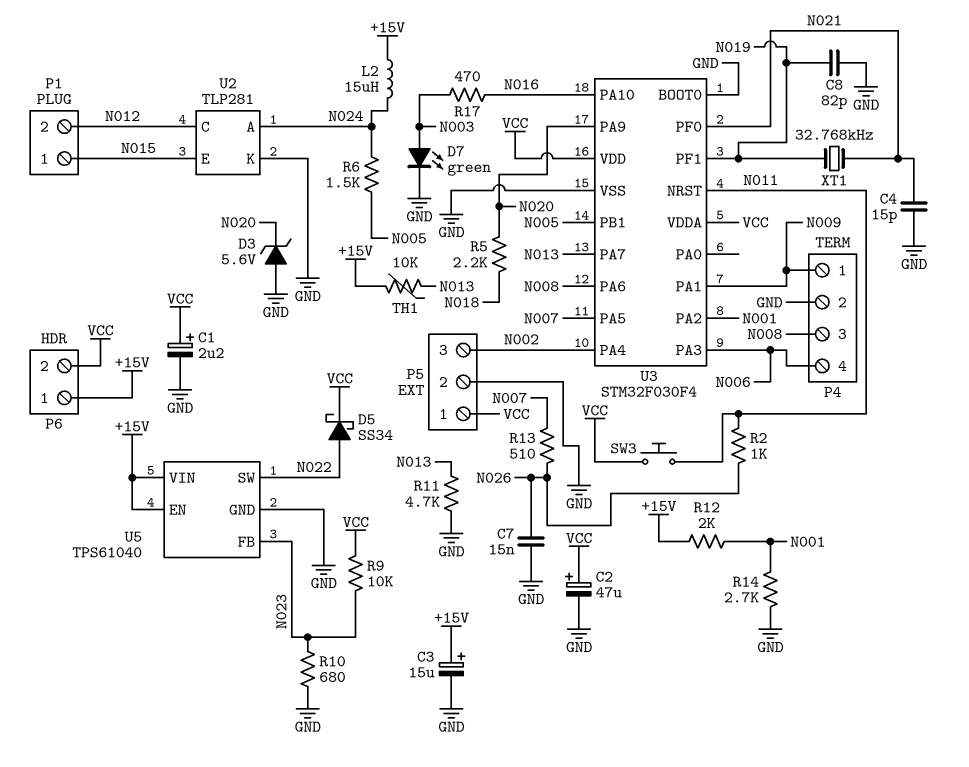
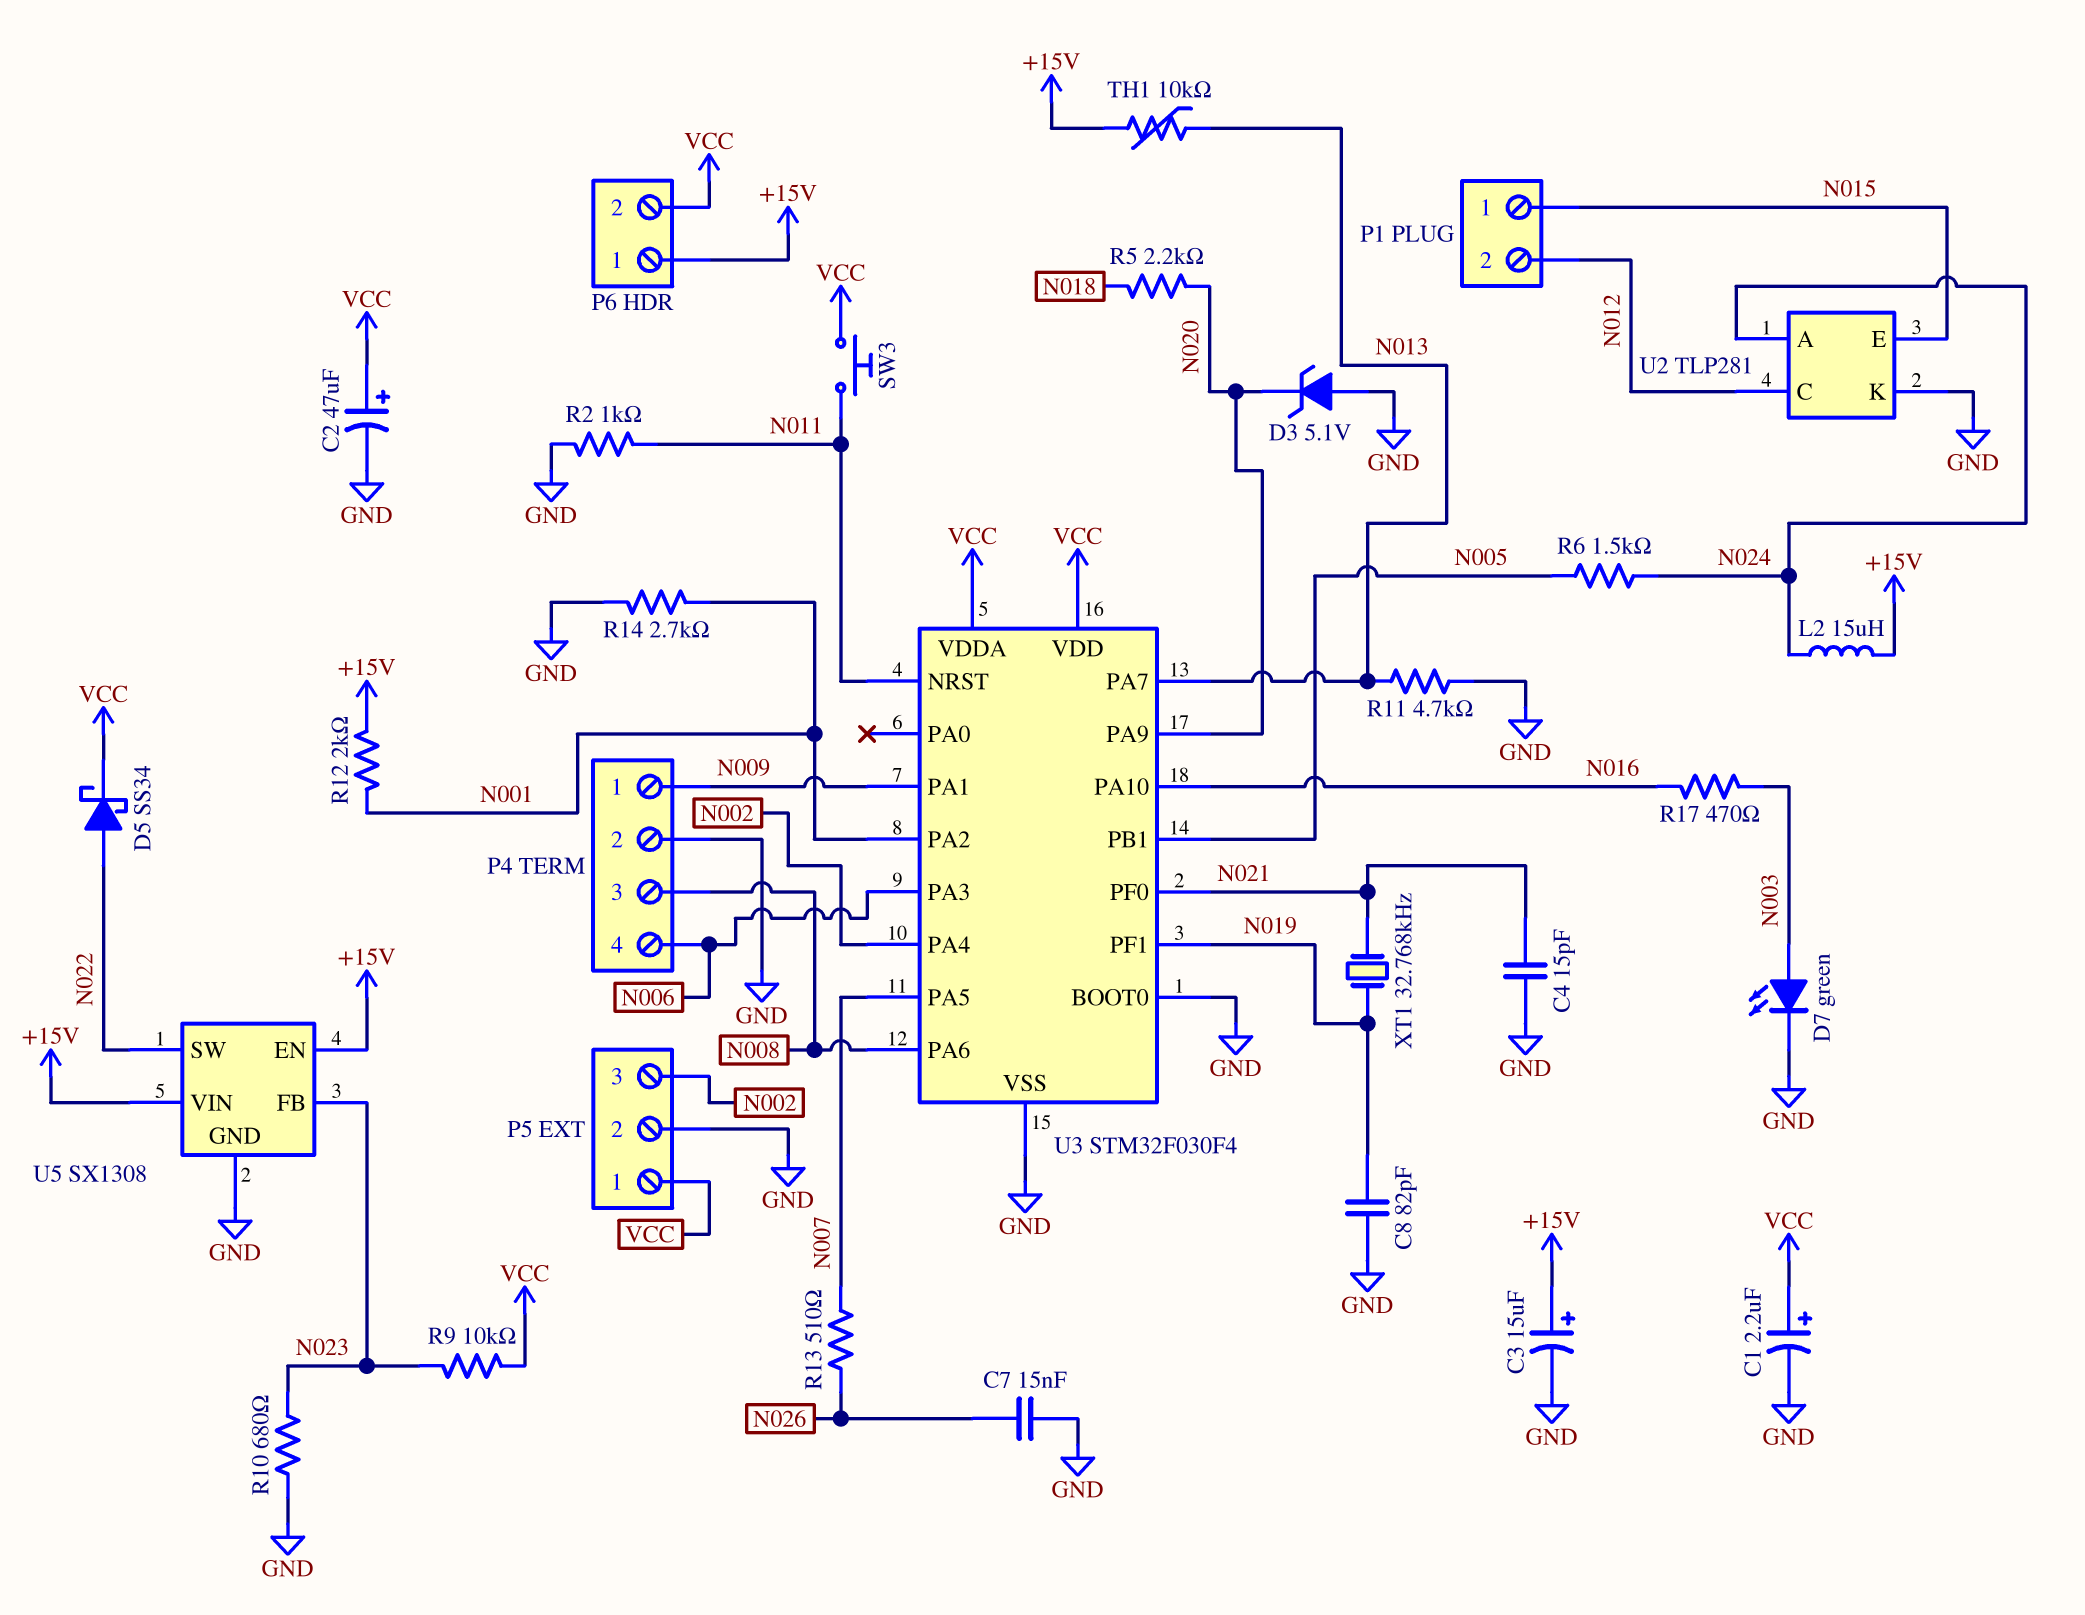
D3: zener 5.6V (A GND, K N020) -> zener 5.1V (A GND, K N020)
R2: 1k (N011, N026) -> 1k (GND, N011)
U5: TPS61040 -> SX1308

